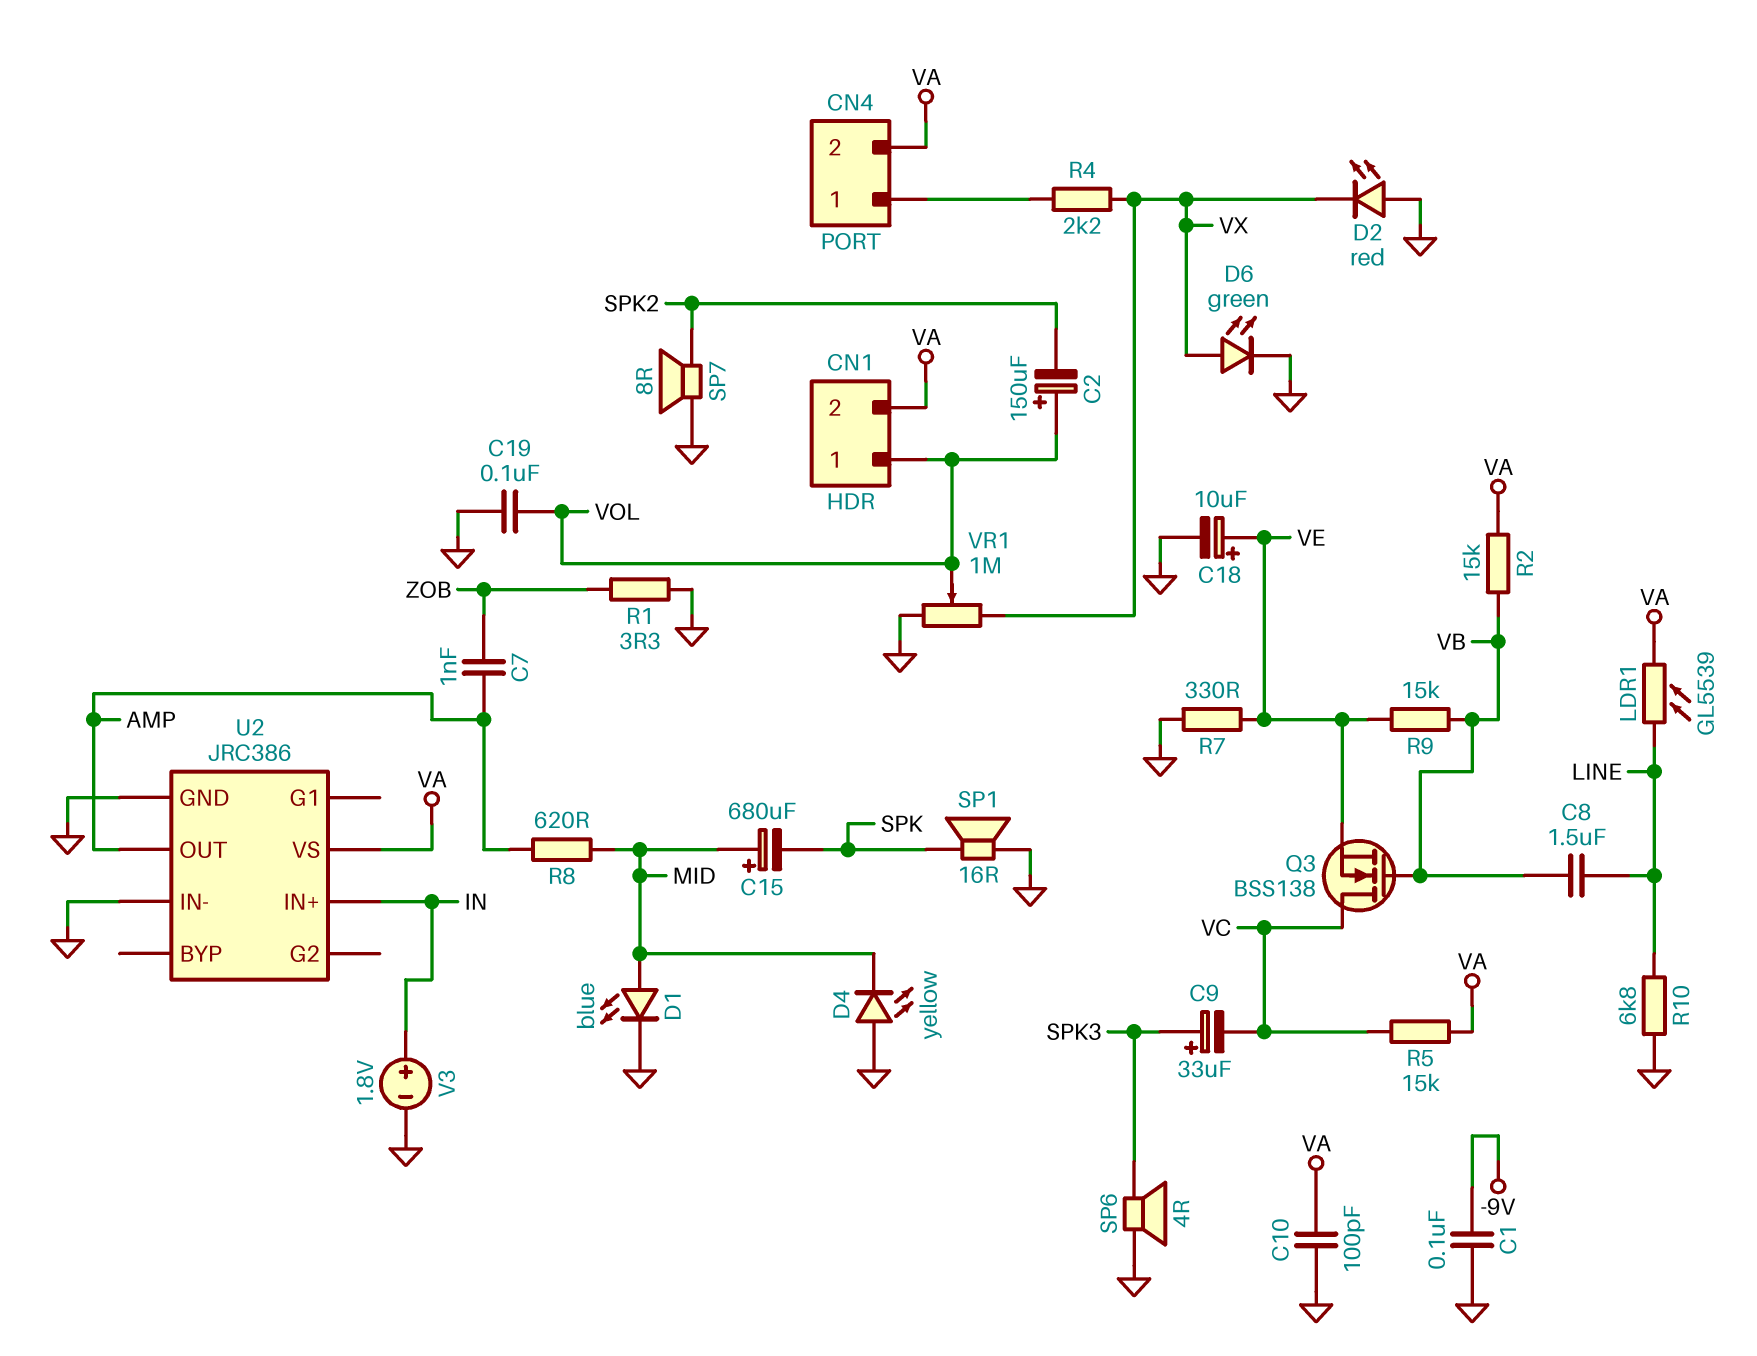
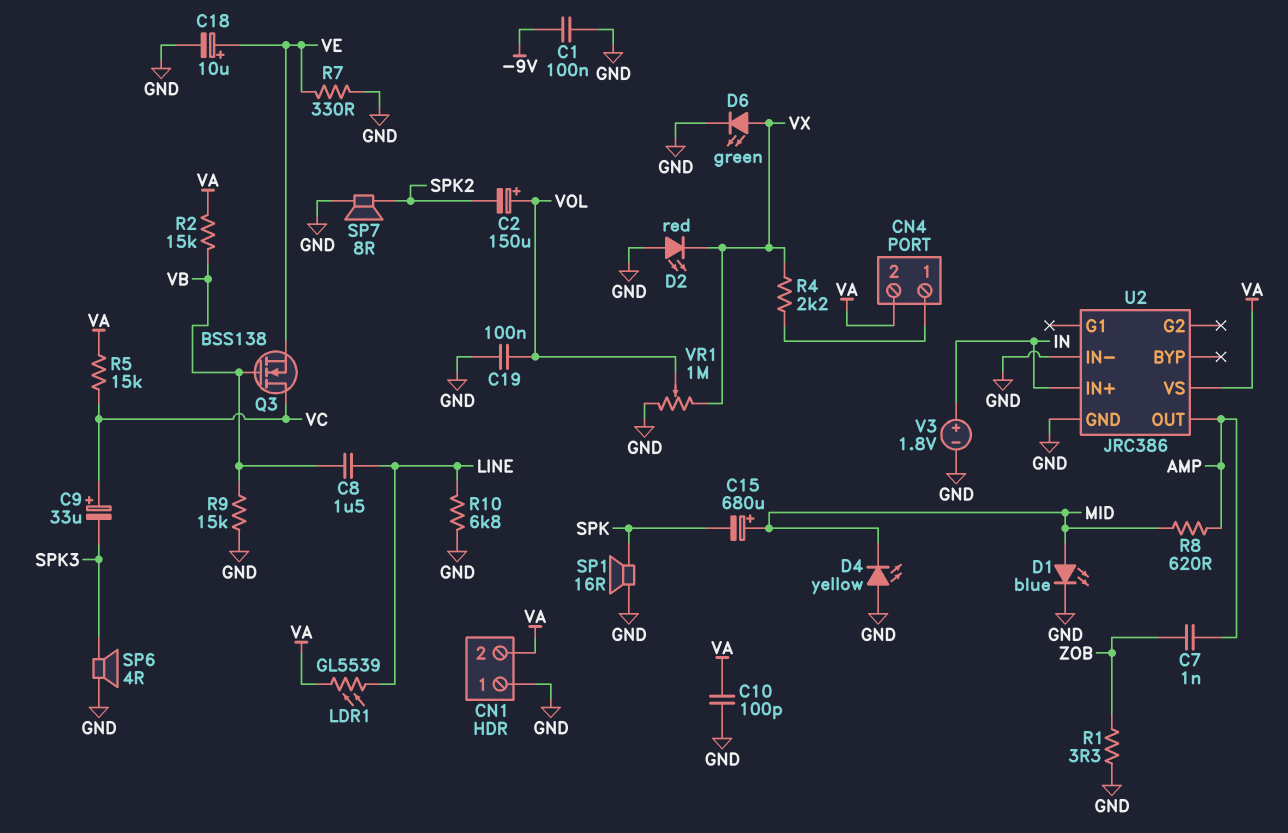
C9: 33uF (plus SPK3, minus VC) -> 33uF (plus VC, minus SPK3)
CN1 pin 1: VOL -> GND
R9: 15k (VB, VE) -> 15k (GND, VB)

